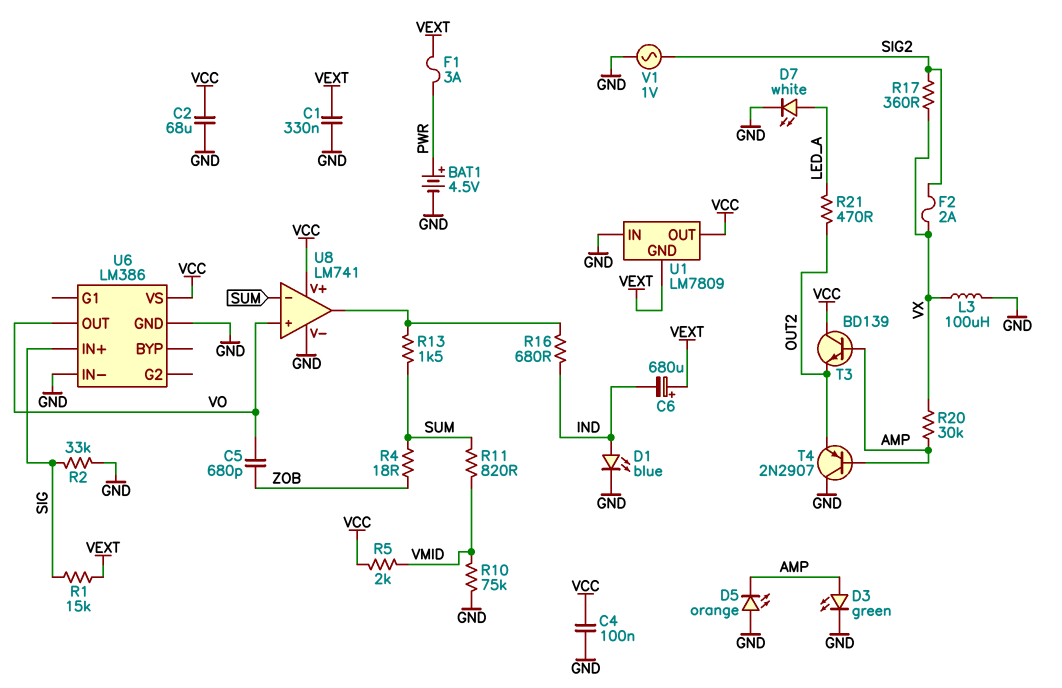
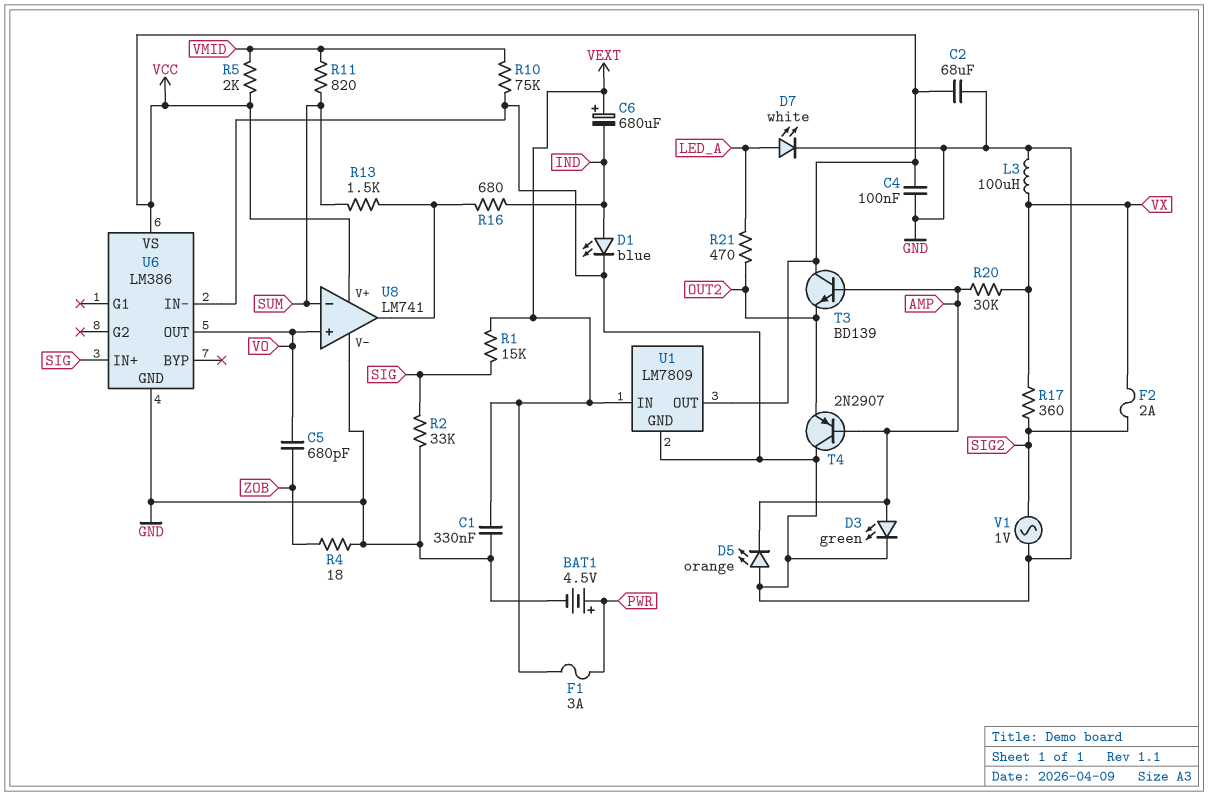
R4: 18 (SUM, ZOB) -> 18 (GND, ZOB)
U1 pin GND: VEXT -> GND
U1 pin IN: GND -> VEXT

